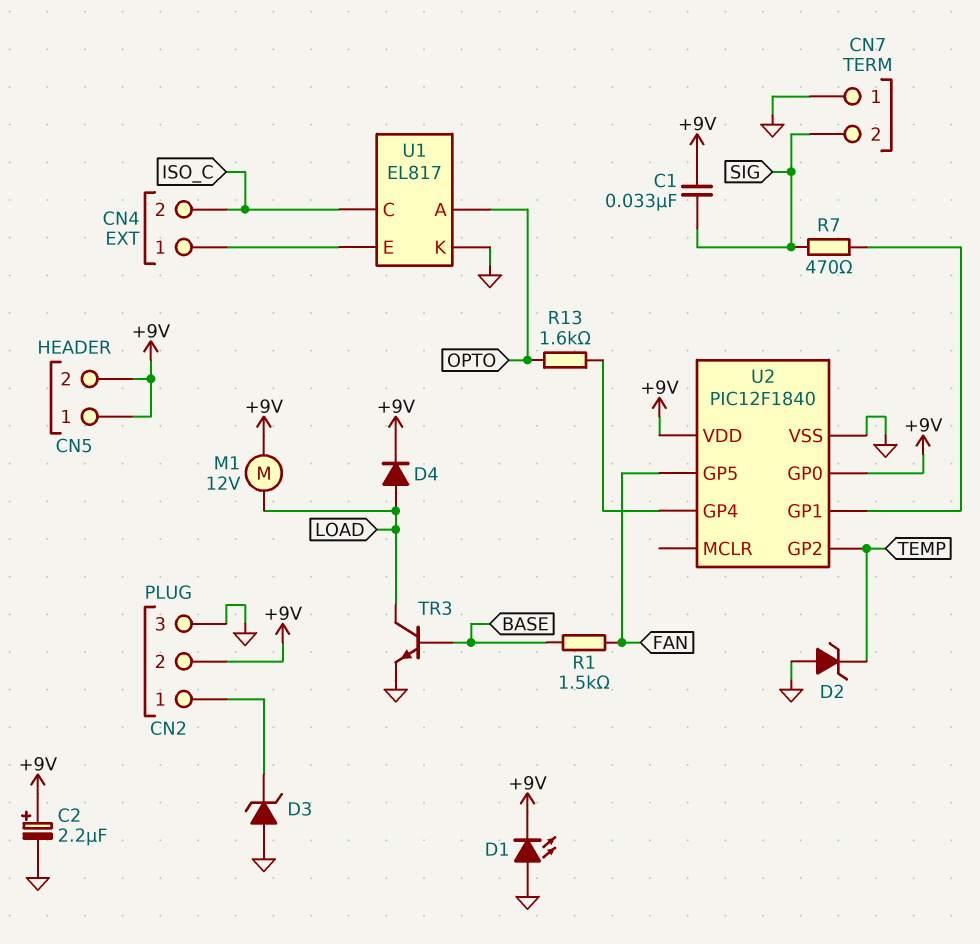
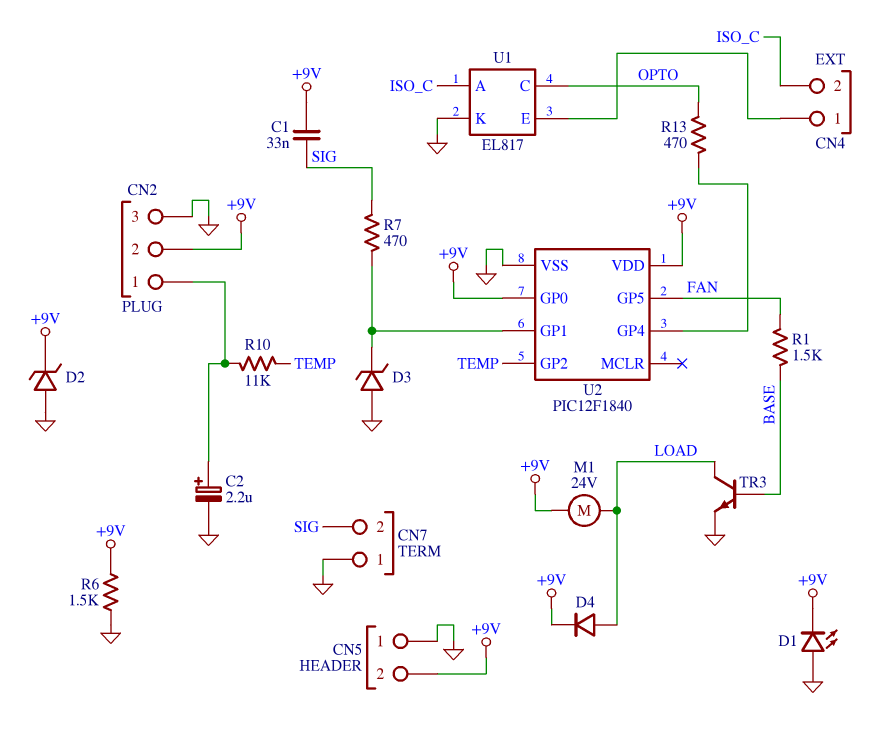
C2: 2.2uF (plus +9V, minus GND) -> 2.2uF (plus CN2/1, minus GND)
CN5 pin 1: +9V -> GND
D2: zener (A GND, K TEMP) -> zener (A GND, K +9V)
D3: zener (A GND, K CN2/1) -> zener (A GND, K U2/GP1)
M1: motor 12V (+9V, LOAD) -> motor 24V (+9V, LOAD)
R6: none -> 1.5k (+9V, GND)
R10: none -> 11k (CN2/1, TEMP)
R13: 1.6k (OPTO, U2/GP4) -> 470 (OPTO, U2/GP4)
U1 pin A: OPTO -> ISO_C
U1 pin C: ISO_C -> OPTO

